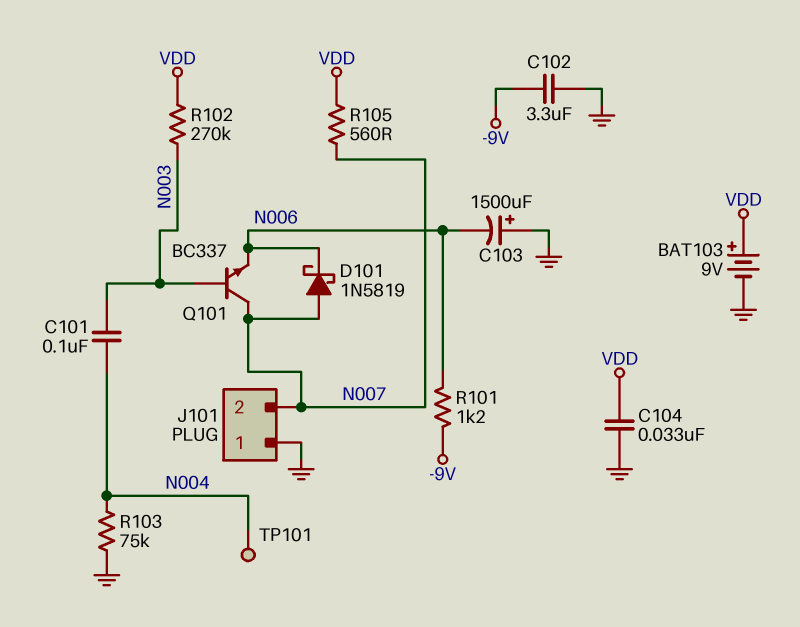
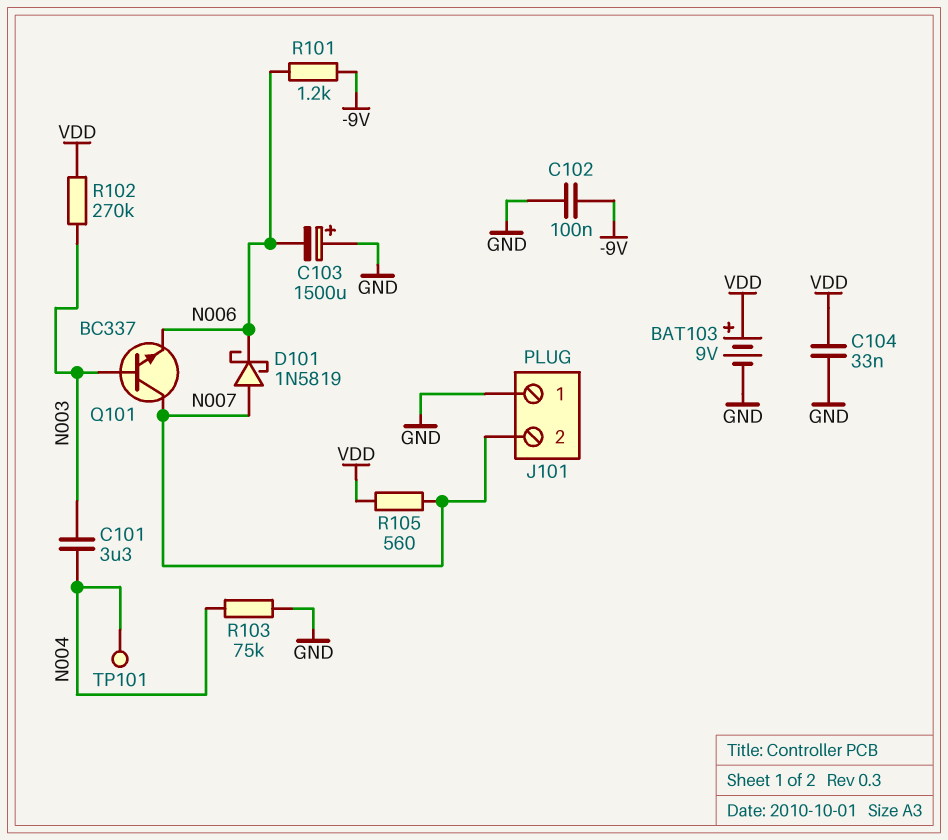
C101: 100nF (N003, N004) -> 3.3uF (N003, N004)
C102: 3.3uF (-9V, GND) -> 100nF (-9V, GND)

